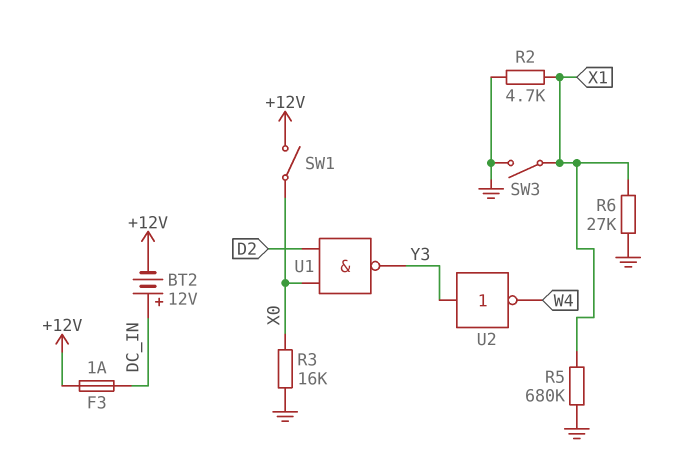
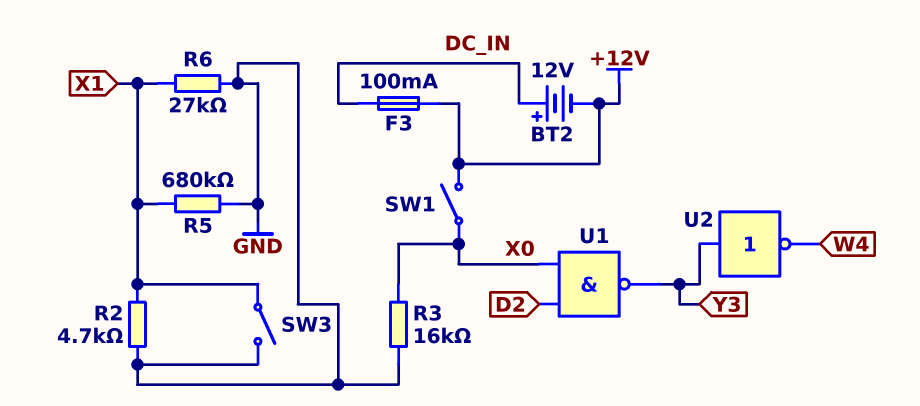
F3: 1A (+12V, DC_IN) -> 100mA (+12V, DC_IN)

